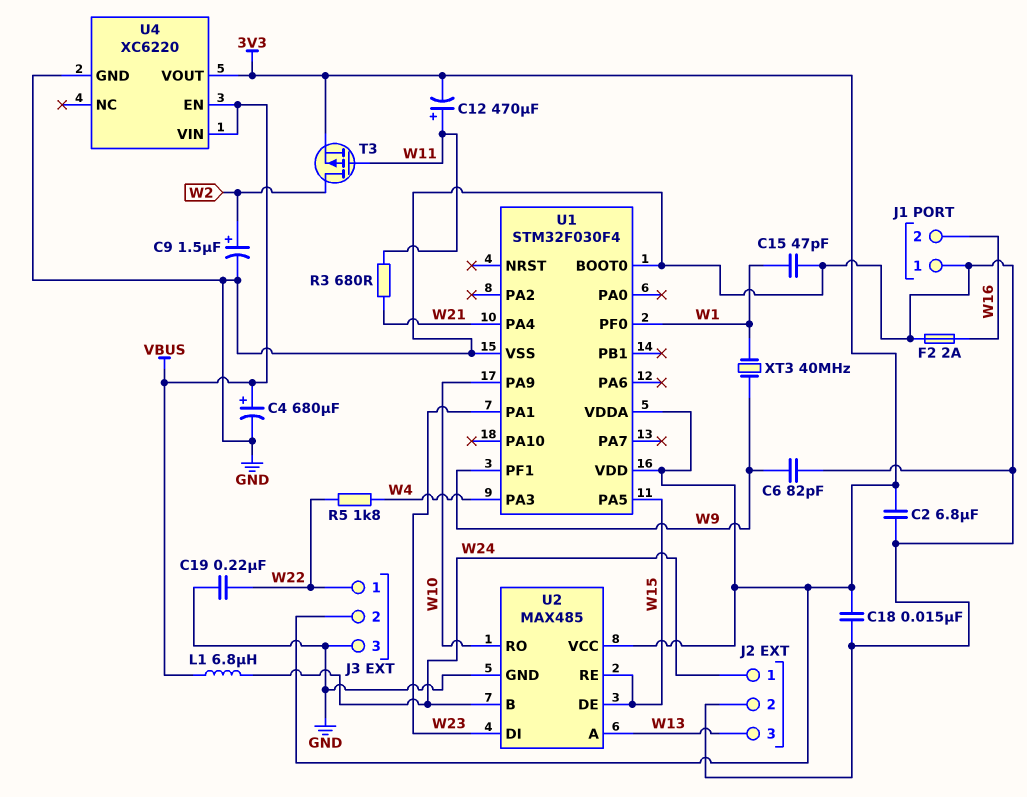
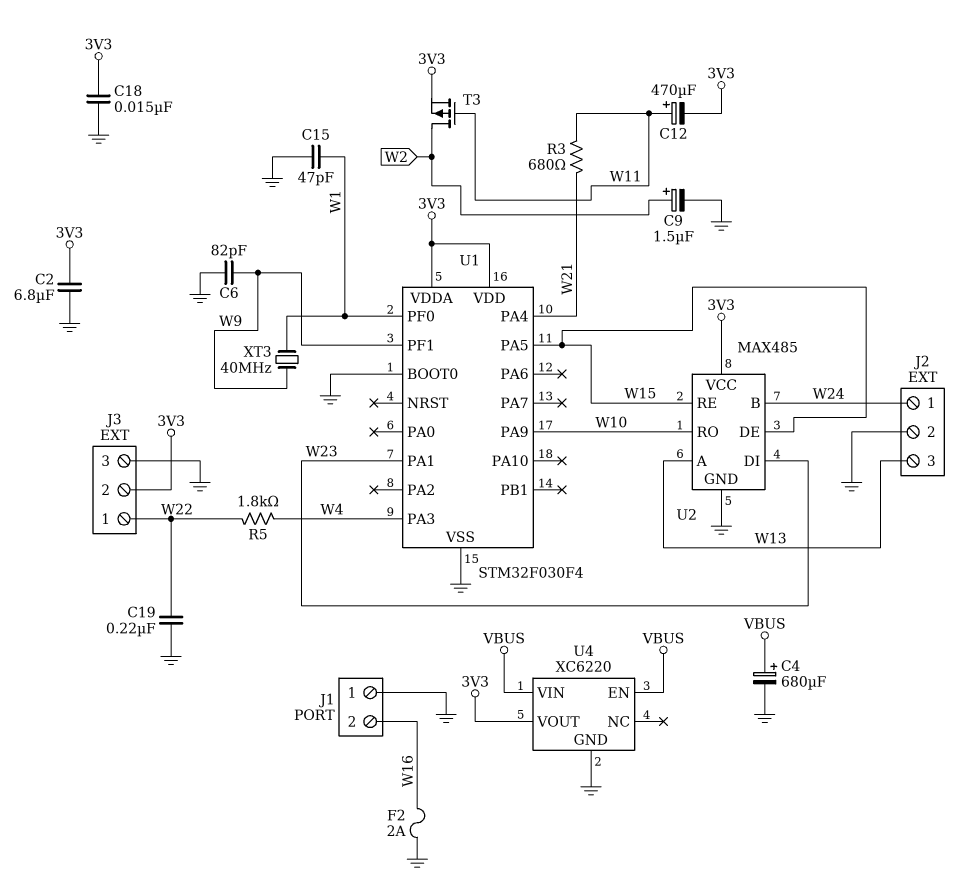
L1: 6.8uH (VBUS, W24) -> none

